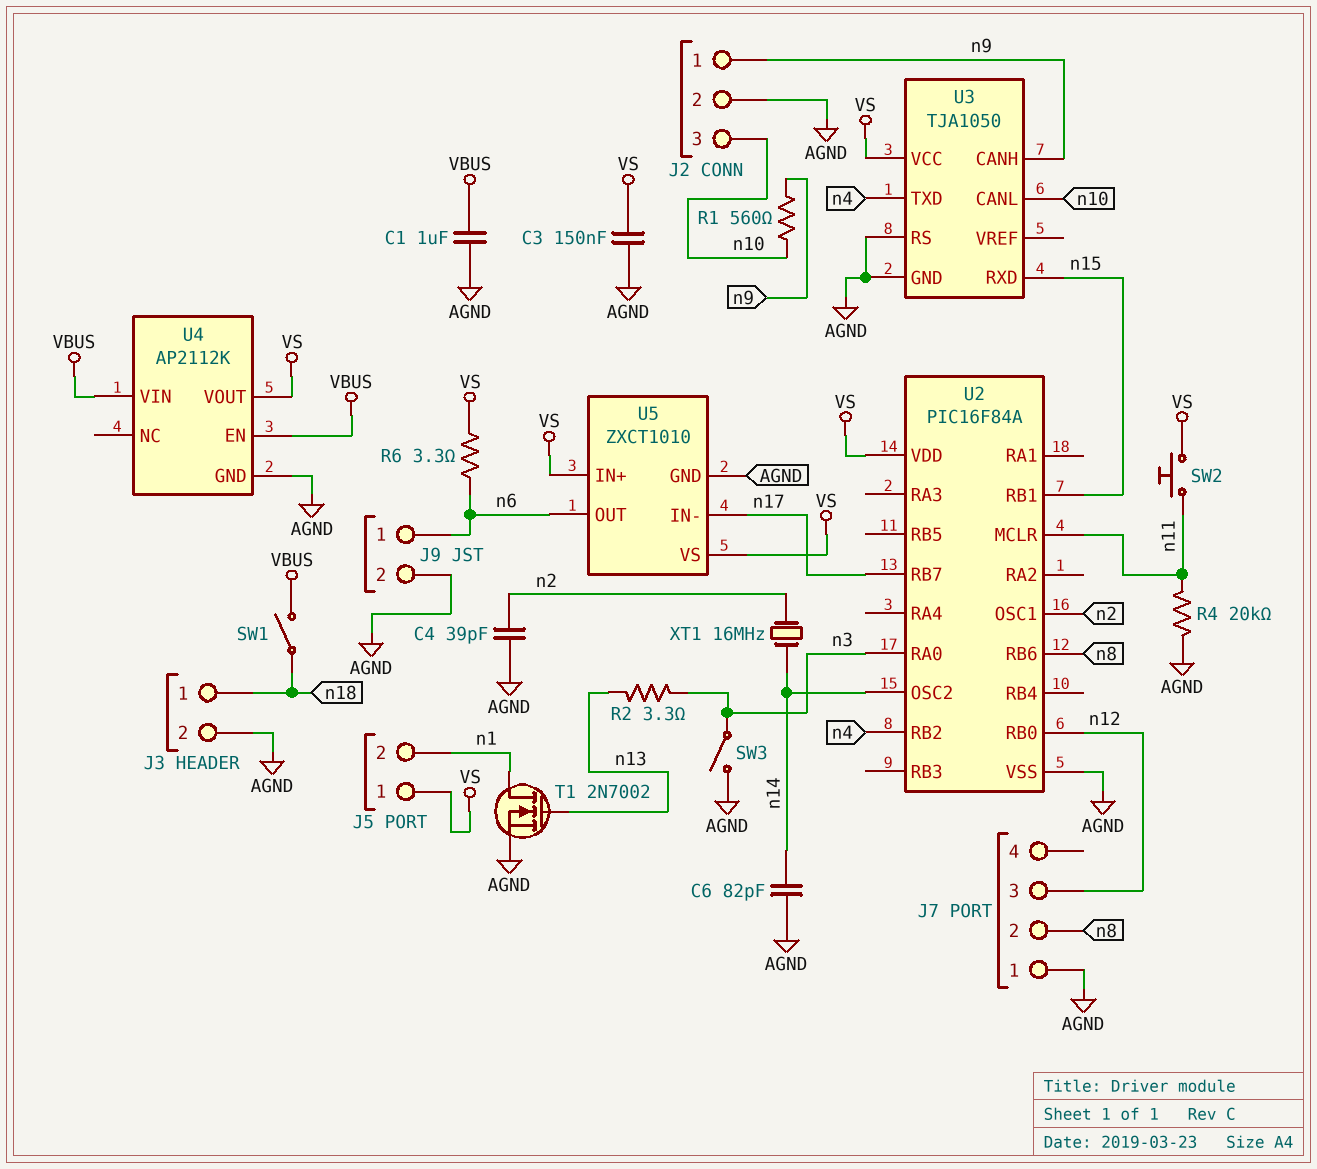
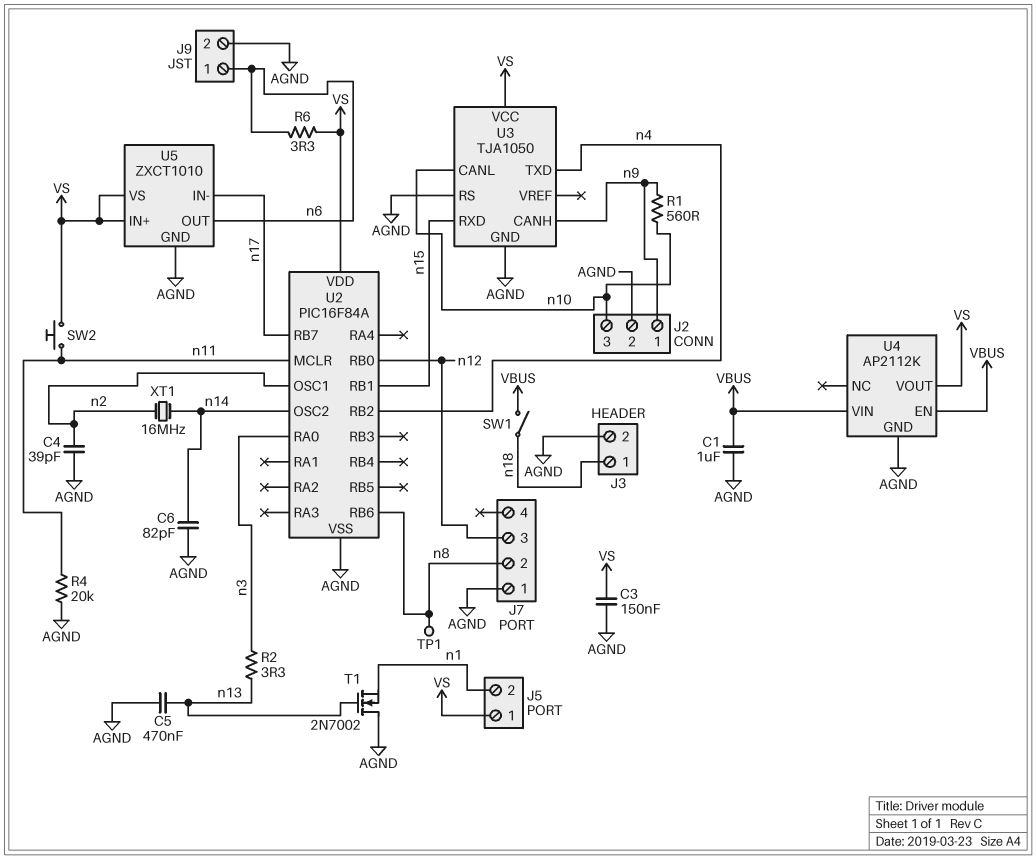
C5: none -> 470nF (AGND, n13)
SW3: switch (AGND, n3) -> none
T1: NMOS 2N7002 (G n13, D n1, S AGND) -> NMOS 2N7002 (G n13, D AGND, S n1)
TP1: none -> test point (n8)

